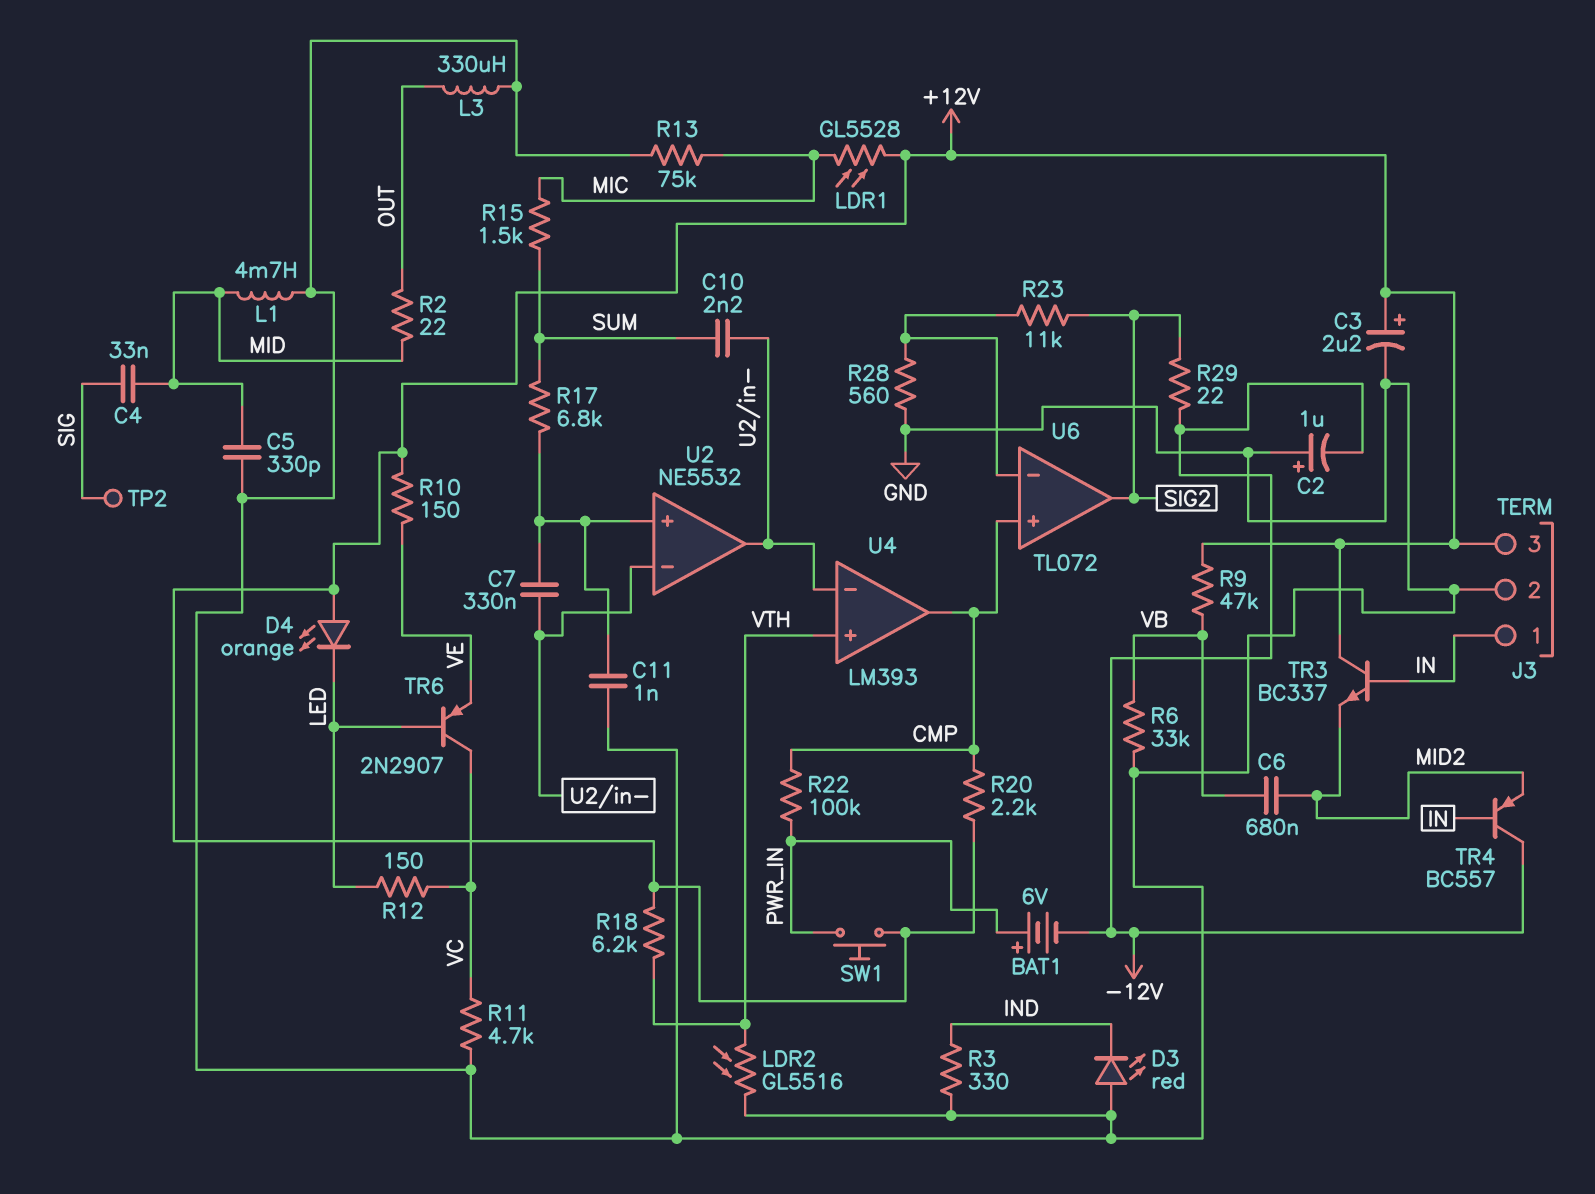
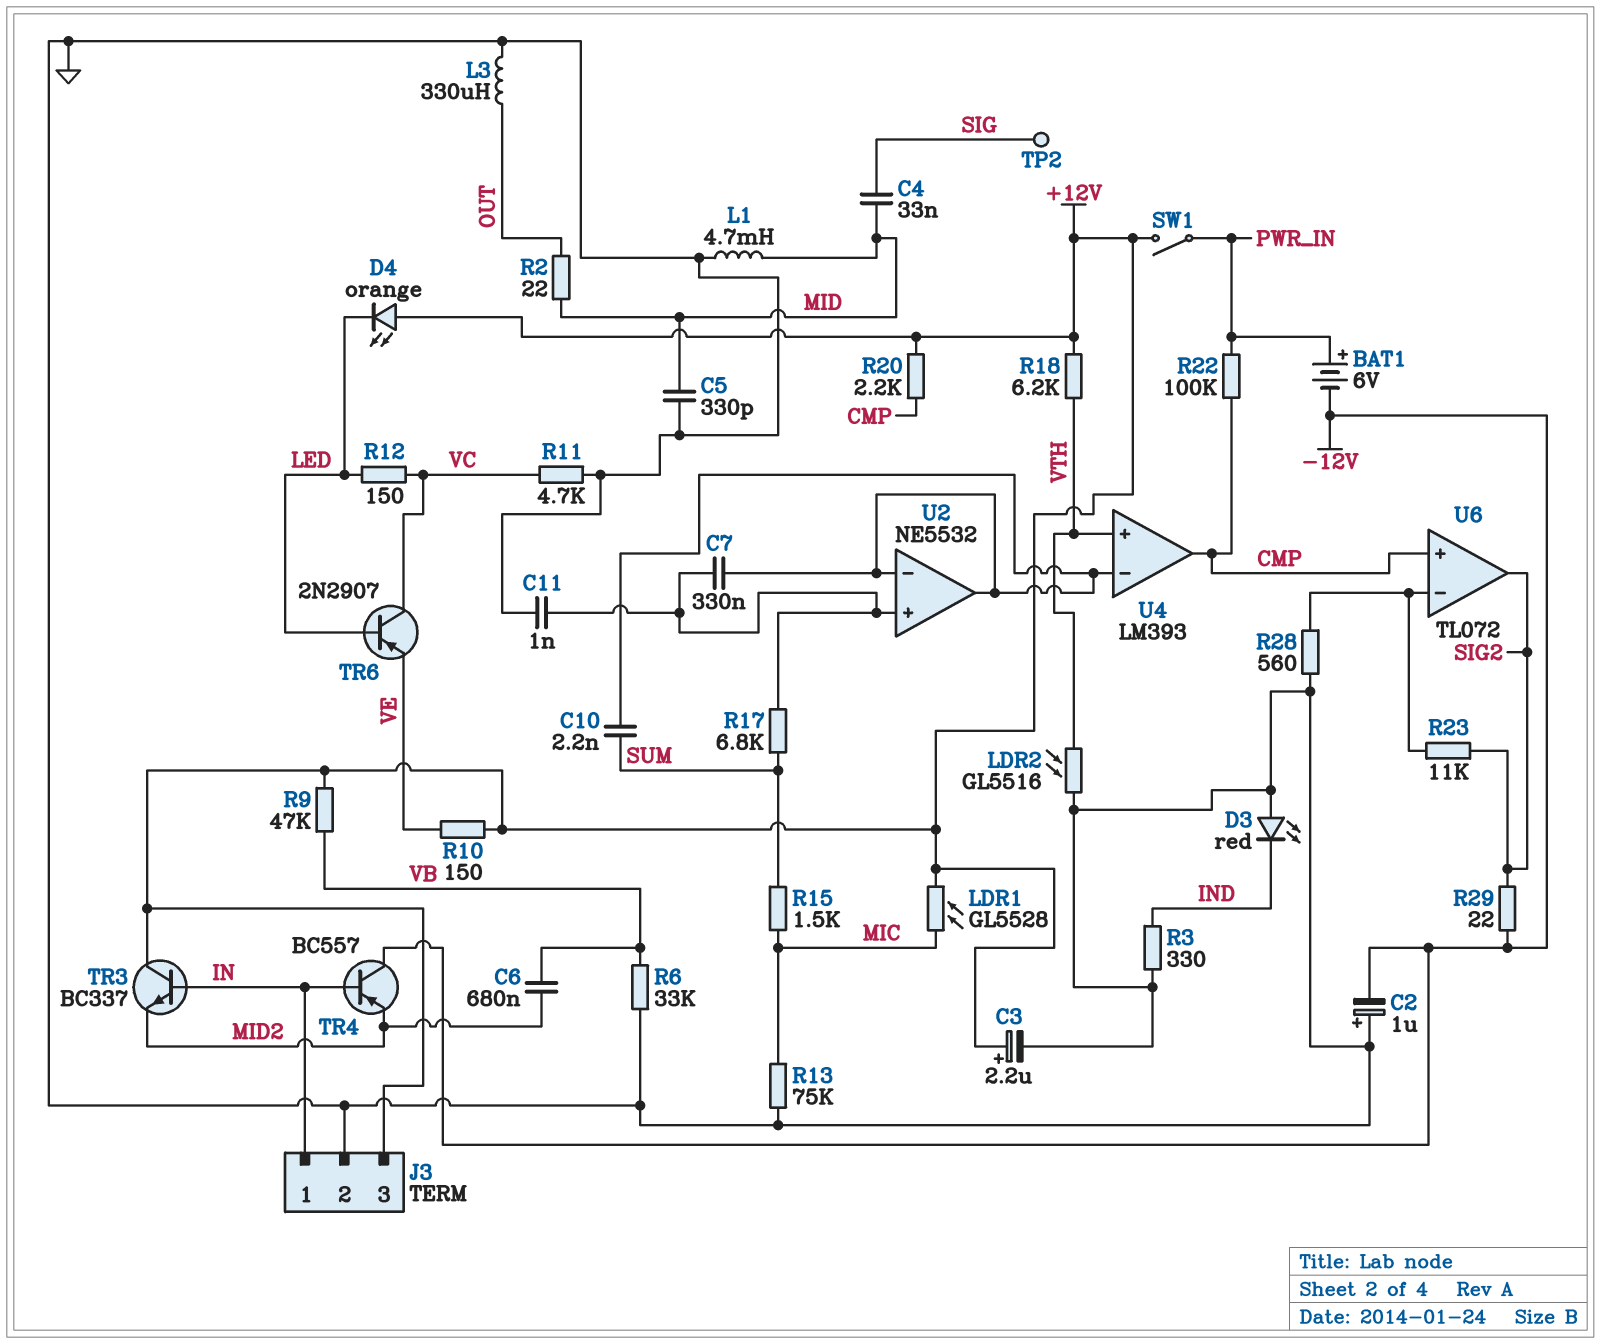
SW1: button (+12V, PWR_IN) -> switch (+12V, PWR_IN)

